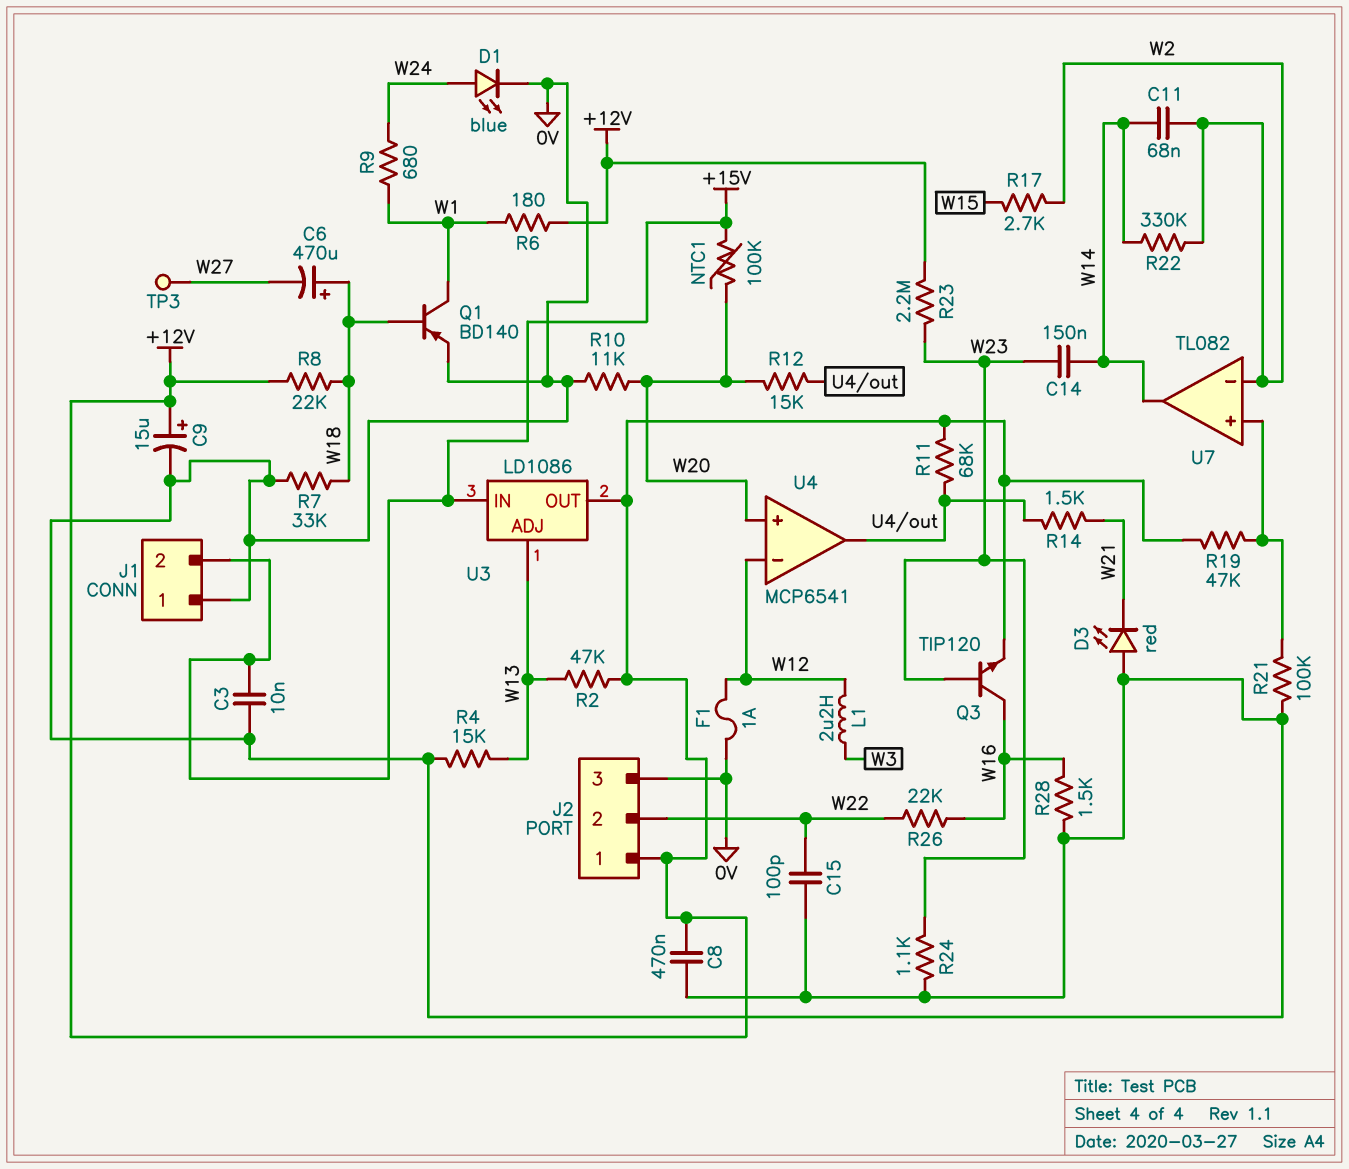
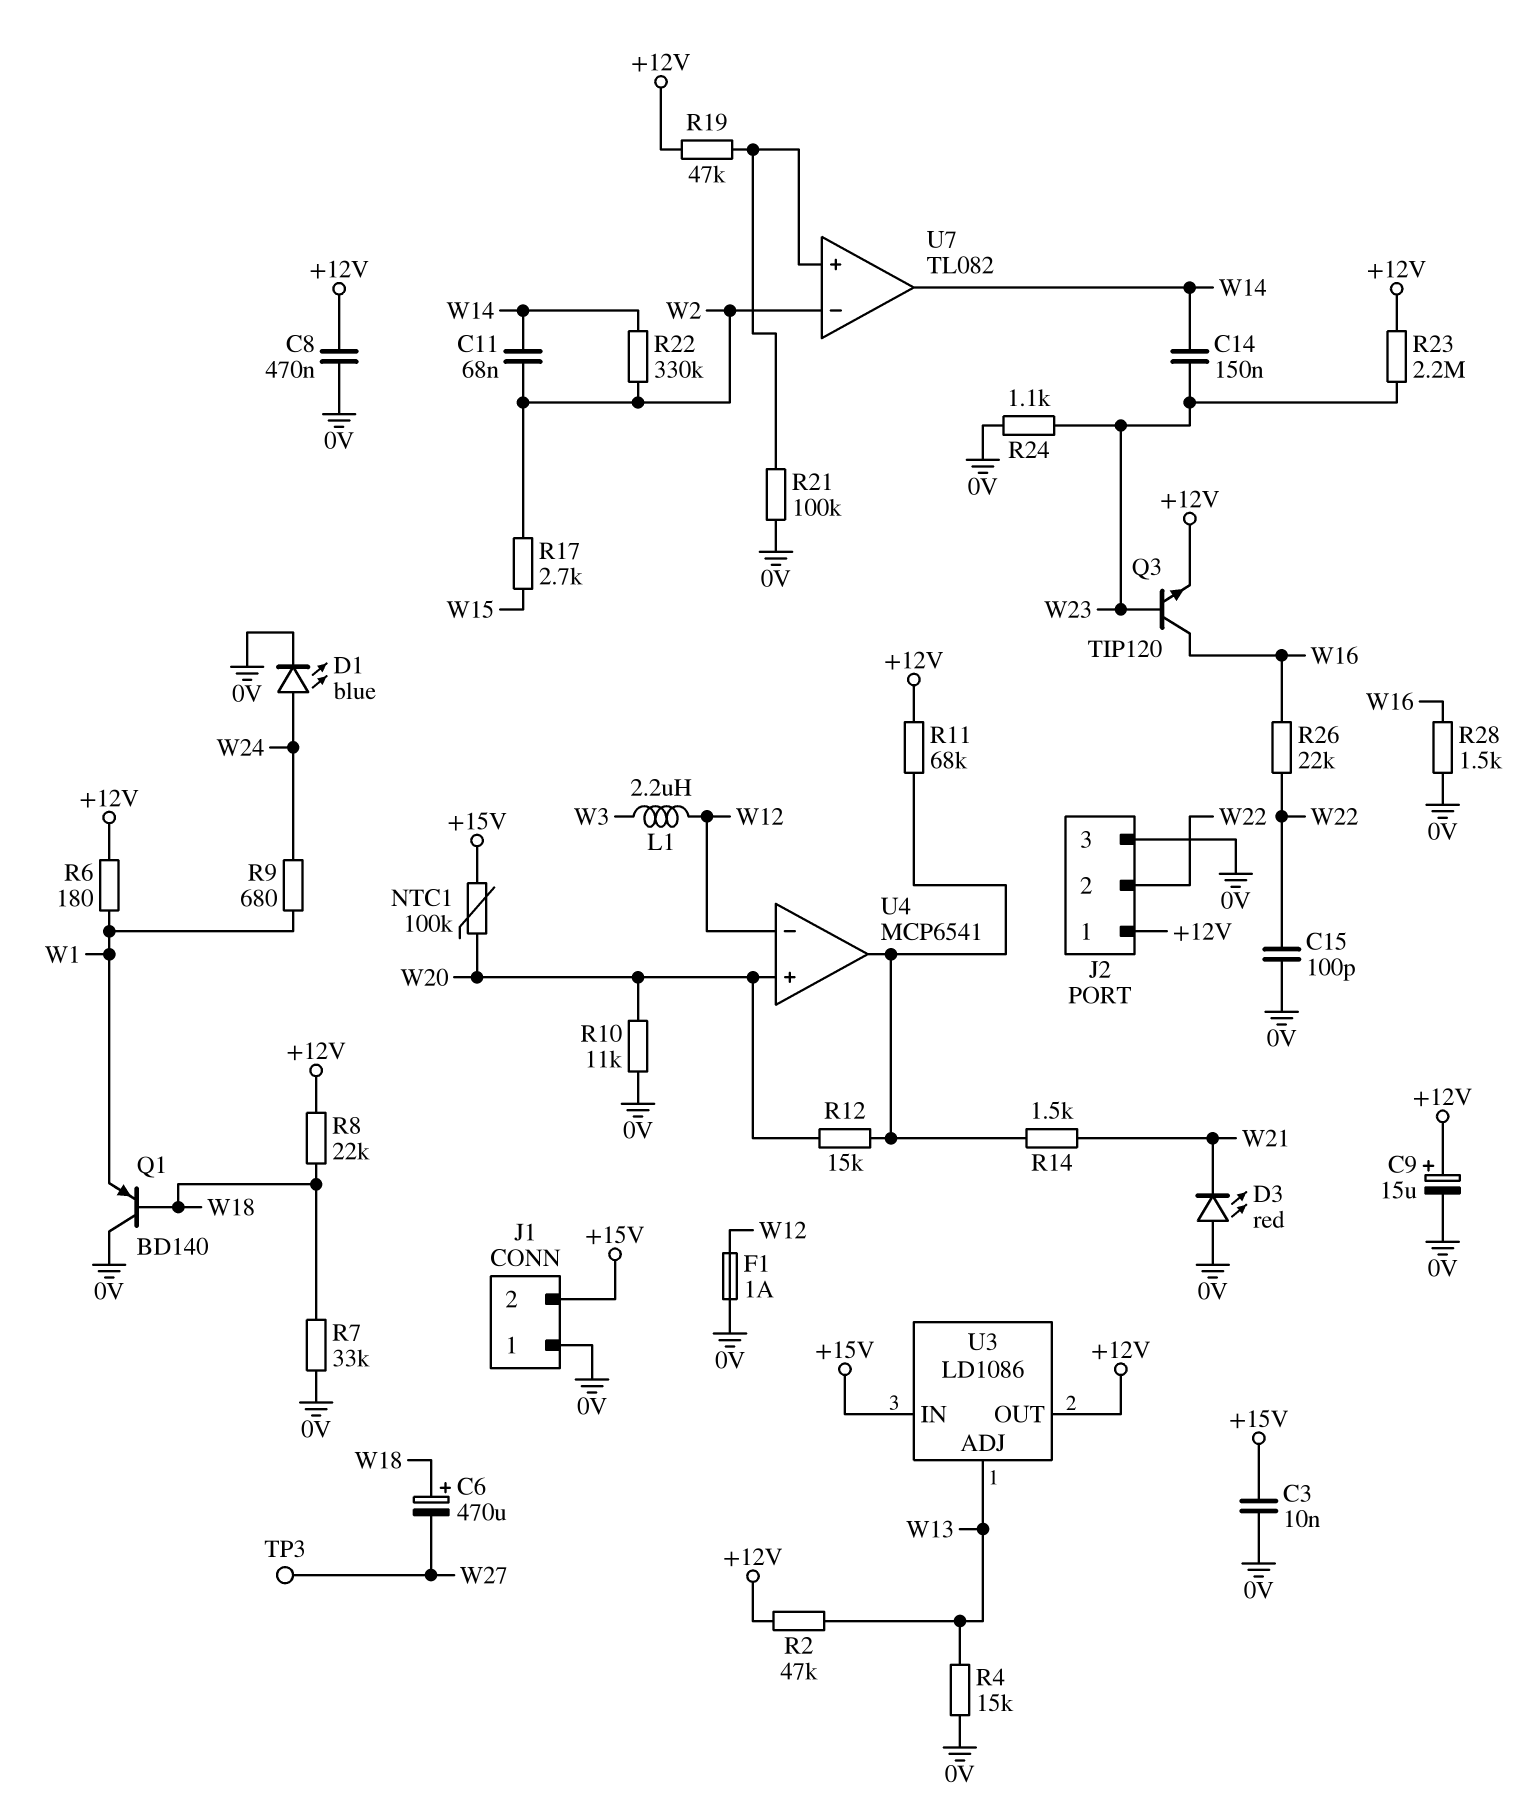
Q1: PNP BD140 (B W18, C W1, E 0V) -> PNP BD140 (B W18, C 0V, E W1)

